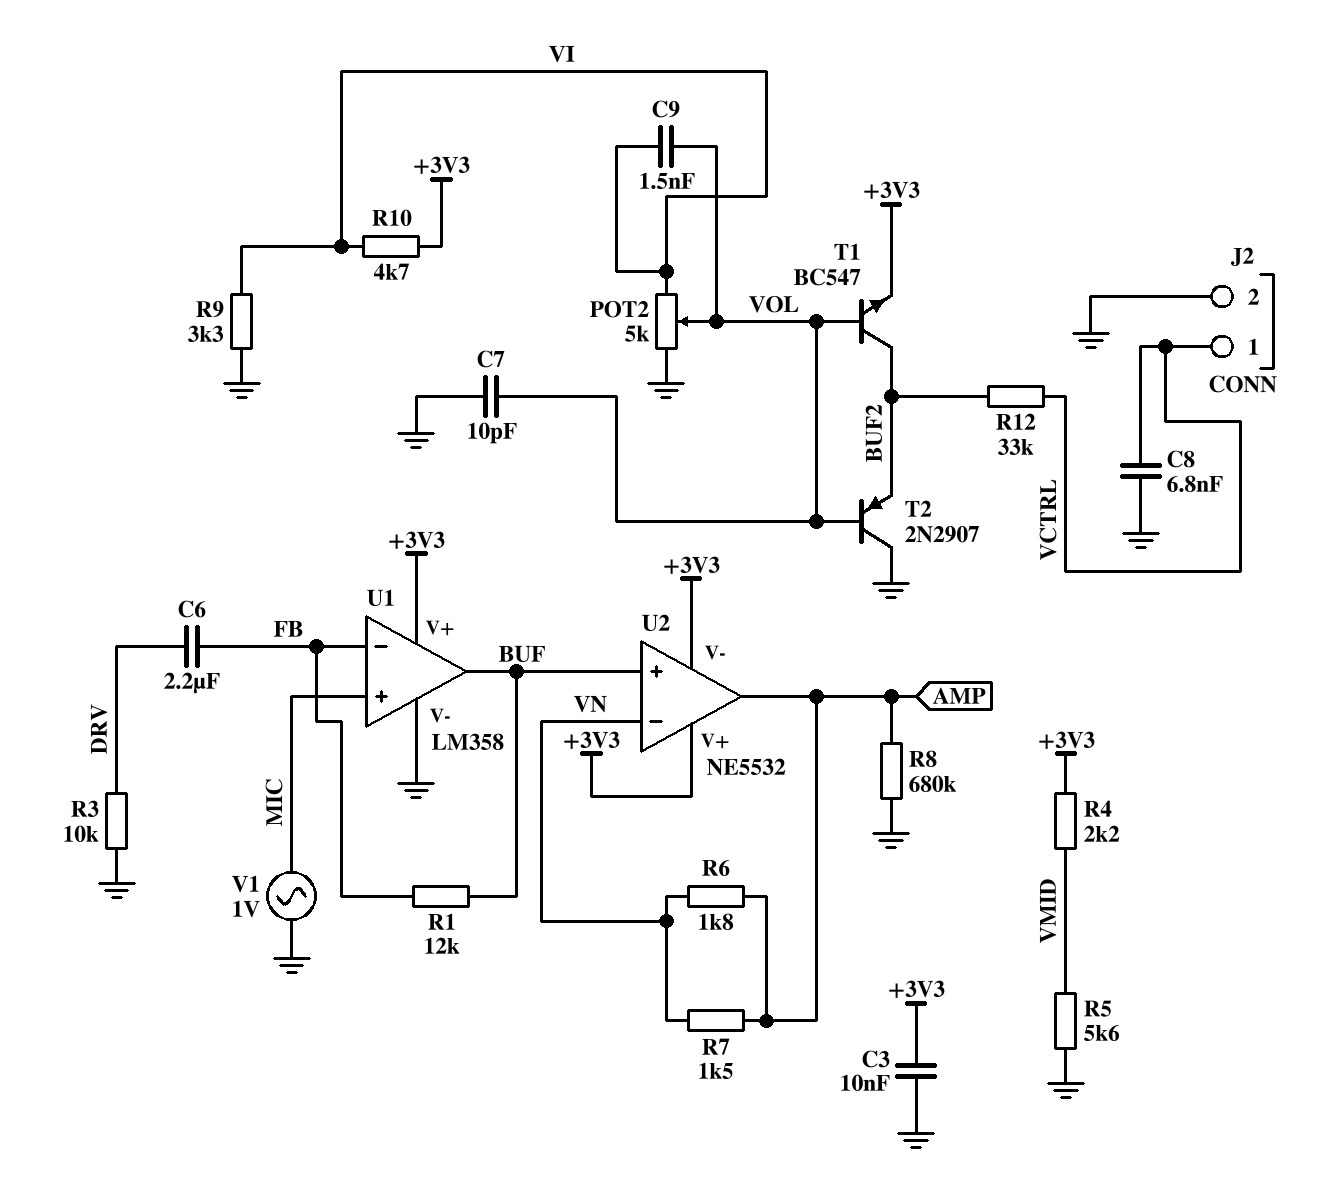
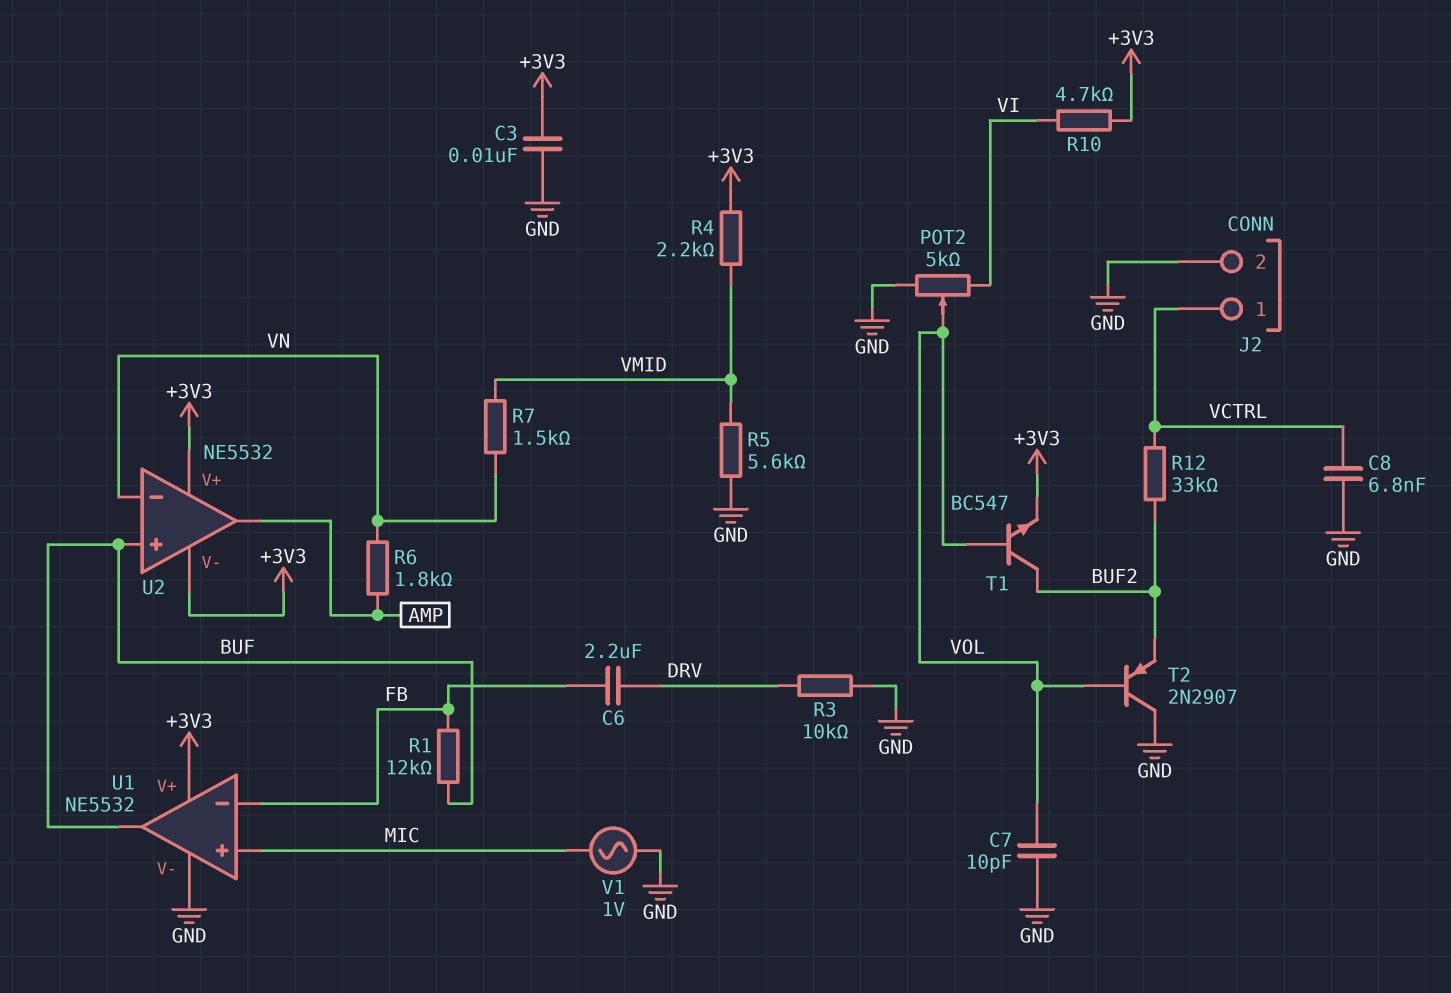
C9: 1.5nF (VI, VOL) -> none
R7: 1.5k (AMP, VN) -> 1.5k (VMID, VN)
R8: 680k (AMP, GND) -> none
R9: 3.3k (GND, VI) -> none
U1: LM358 -> NE5532

